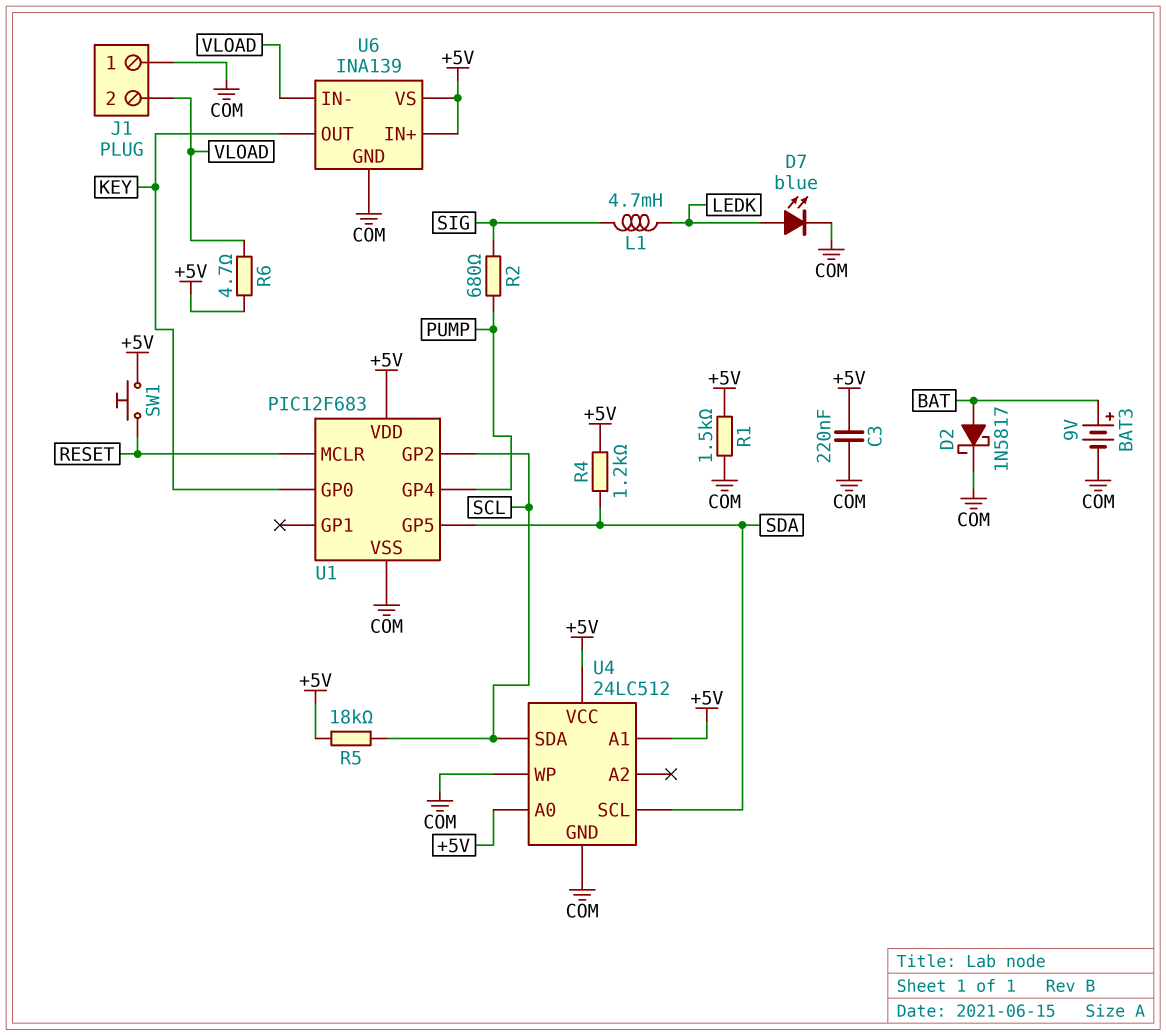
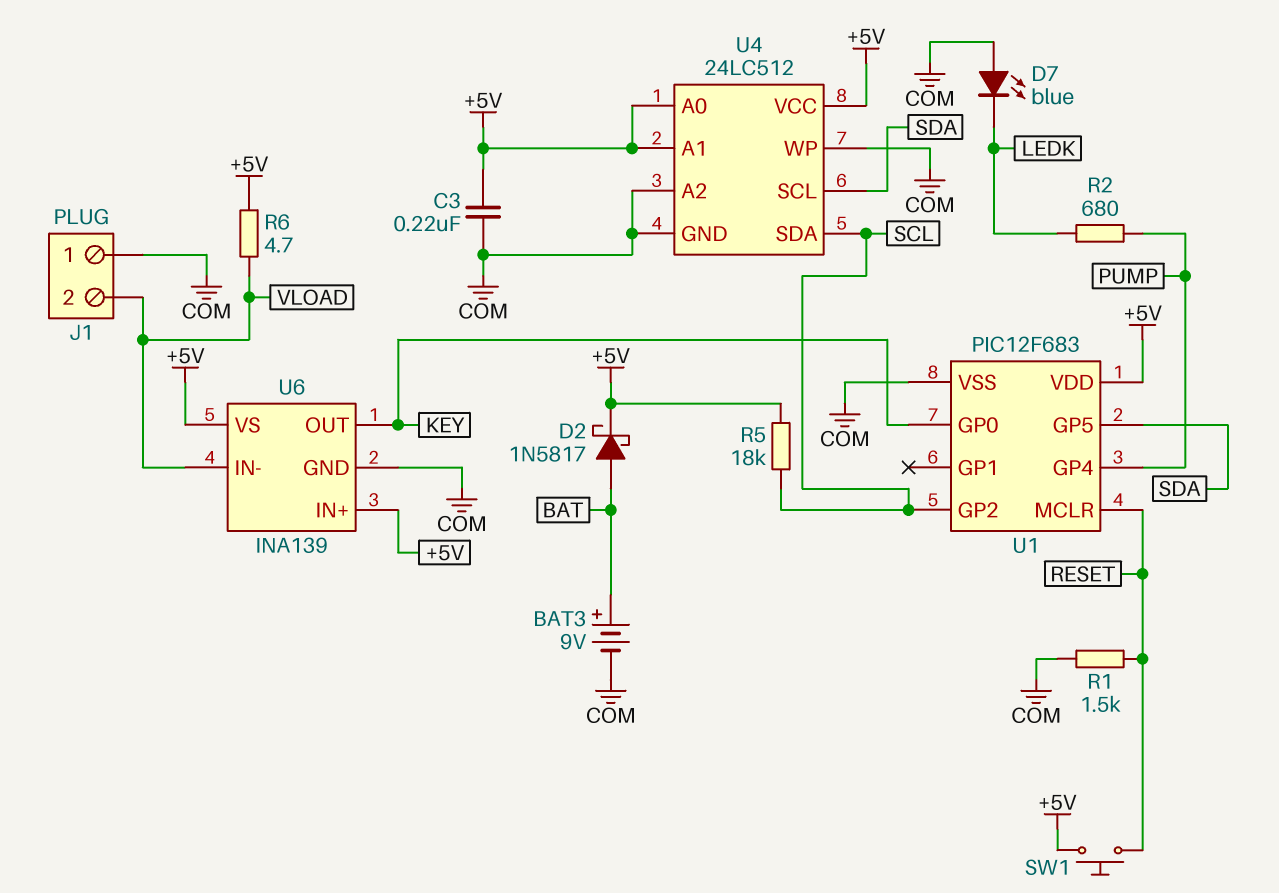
D2: schottky 1N5817 (A BAT, K COM) -> schottky 1N5817 (A BAT, K +5V)
D7: LED blue (A LEDK, K COM) -> LED blue (A COM, K LEDK)
L1: 4.7mH (LEDK, SIG) -> none
R1: 1.5k (+5V, COM) -> 1.5k (COM, RESET)
R2: 680 (PUMP, SIG) -> 680 (LEDK, PUMP)
R4: 1.2k (+5V, SDA) -> none
U4 pin A2: none -> COM

